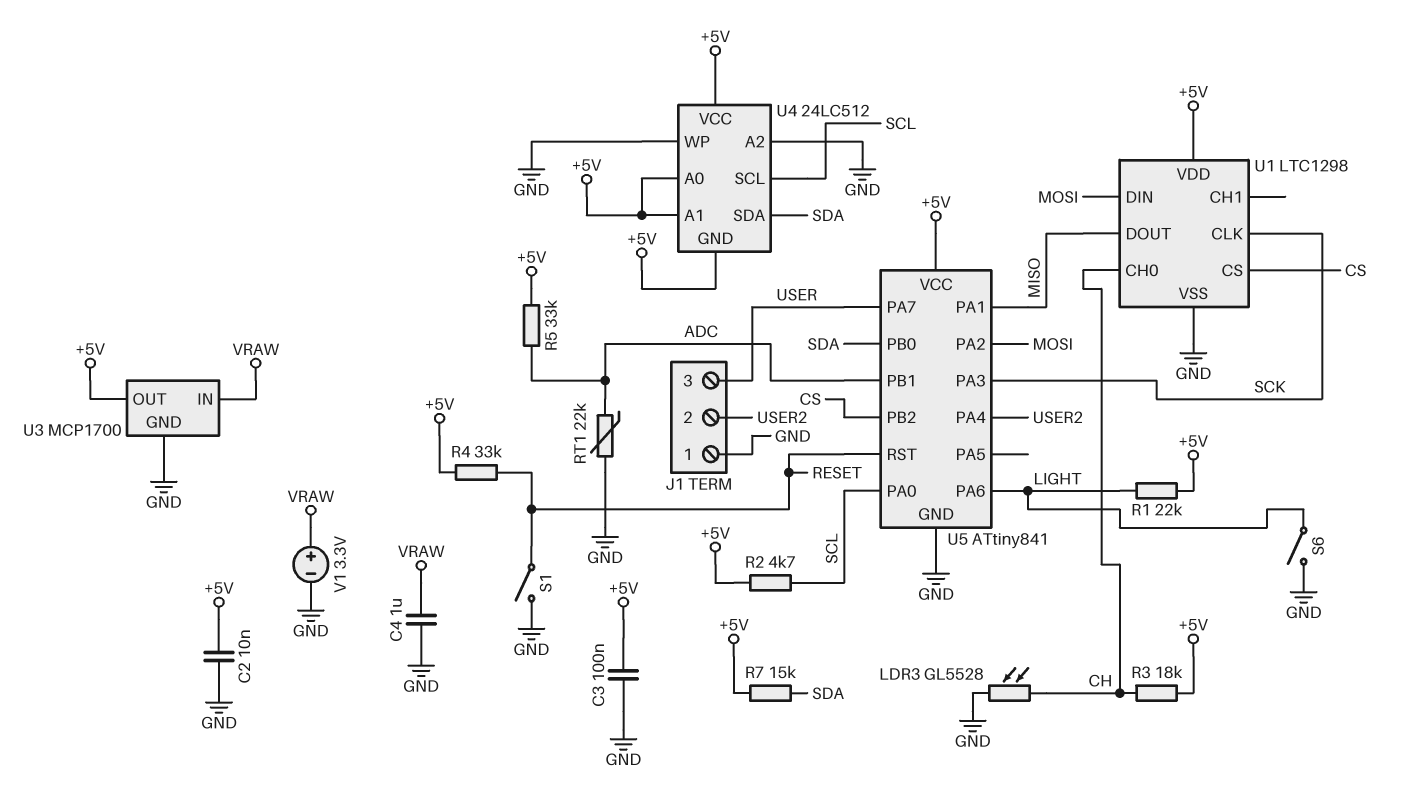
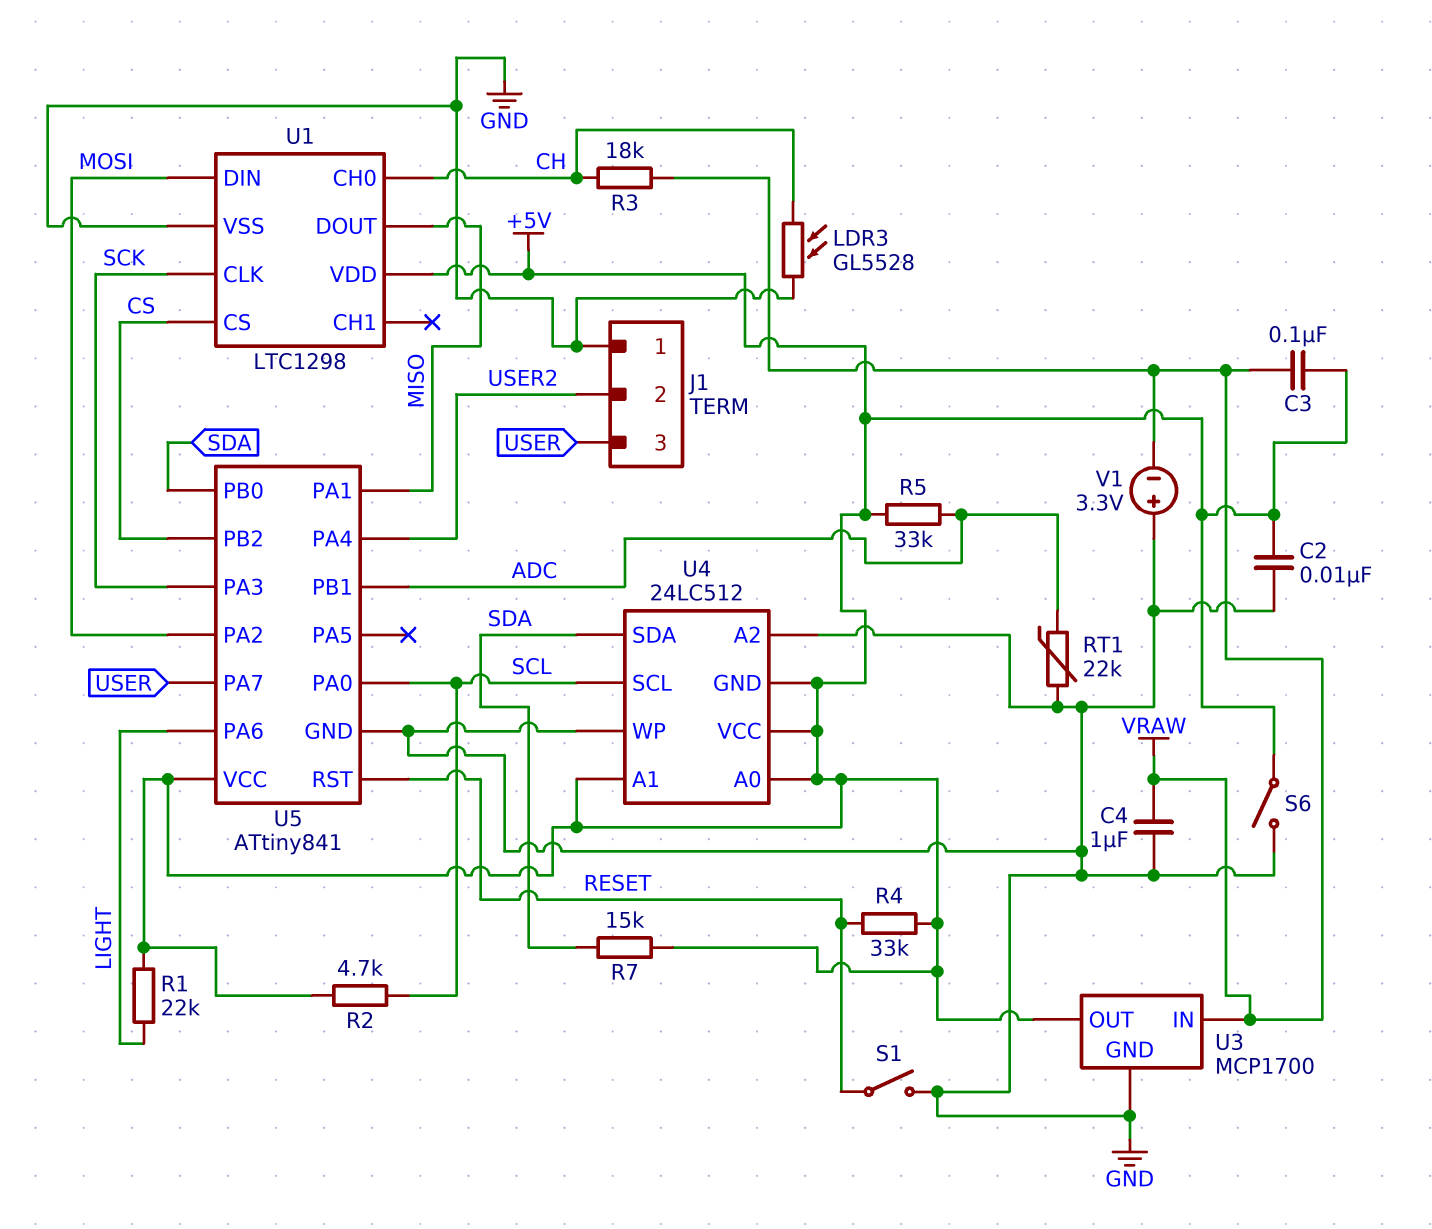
C3: 100nF (+5V, GND) -> 100nF (+5V, VRAW)
R3: 18k (+5V, CH) -> 18k (CH, VRAW)
S6: switch (GND, LIGHT) -> switch (+5V, GND)
V1: 3.3V (plus VRAW, minus GND) -> 3.3V (plus GND, minus VRAW)

